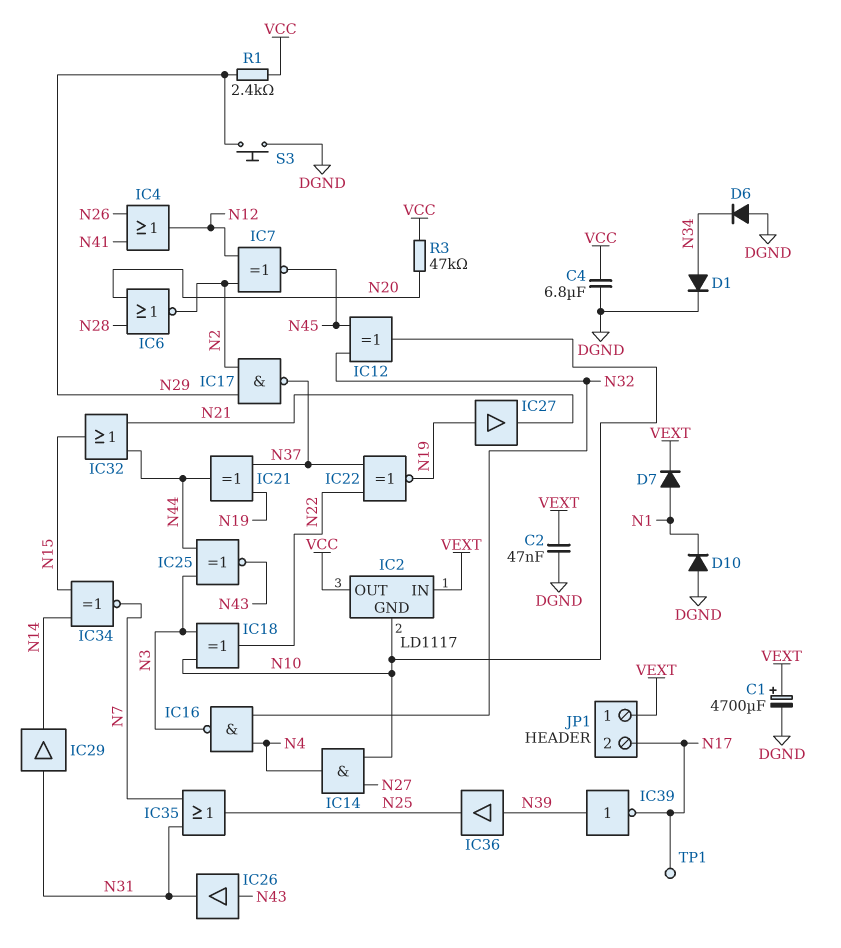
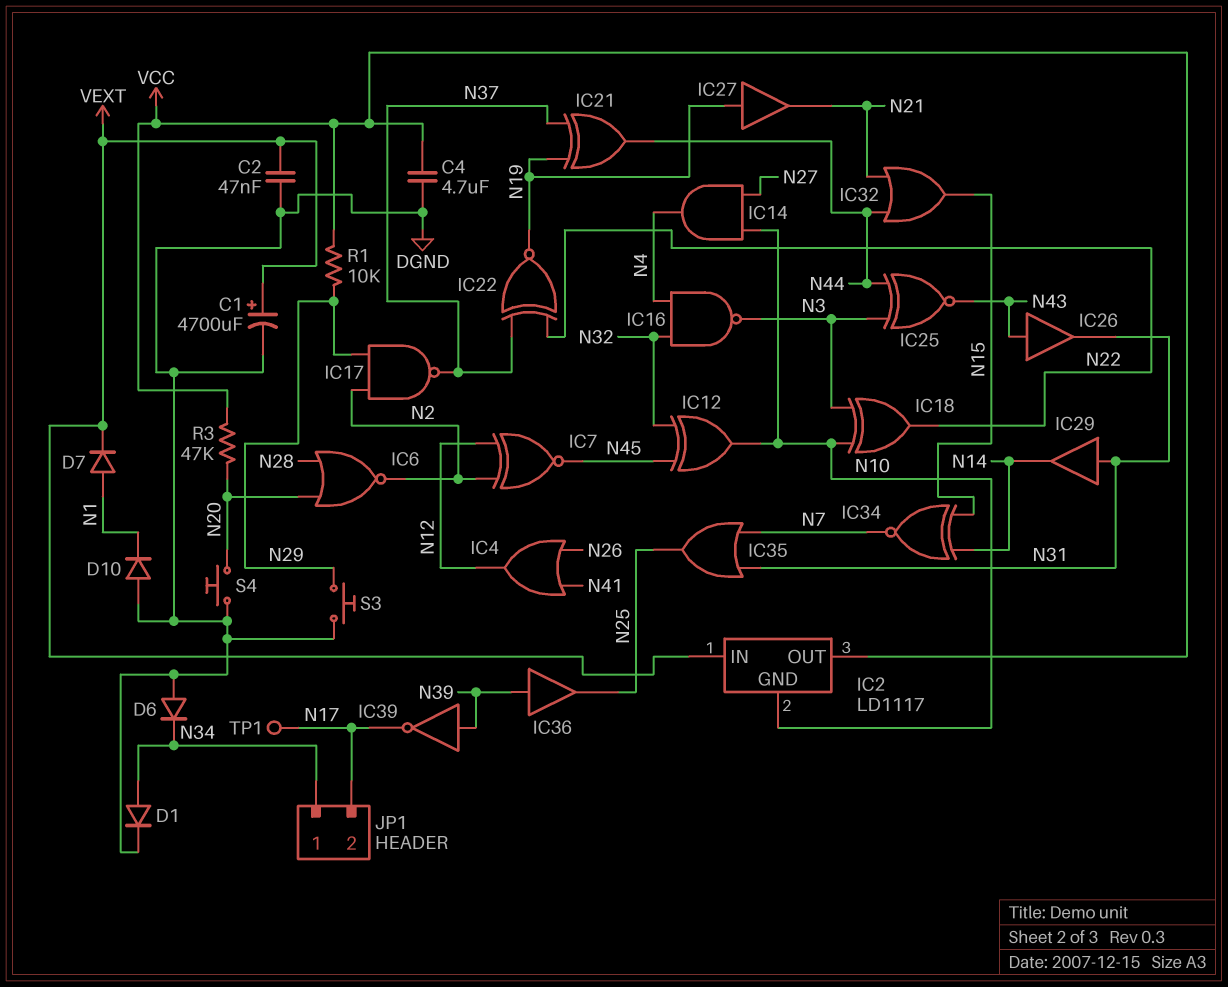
C4: 6.8uF (DGND, VCC) -> 4.7uF (DGND, VCC)
JP1 pin 1: VEXT -> N34
R1: 2.4k (N29, VCC) -> 10k (N29, VCC)
S4: none -> button (DGND, N20)

